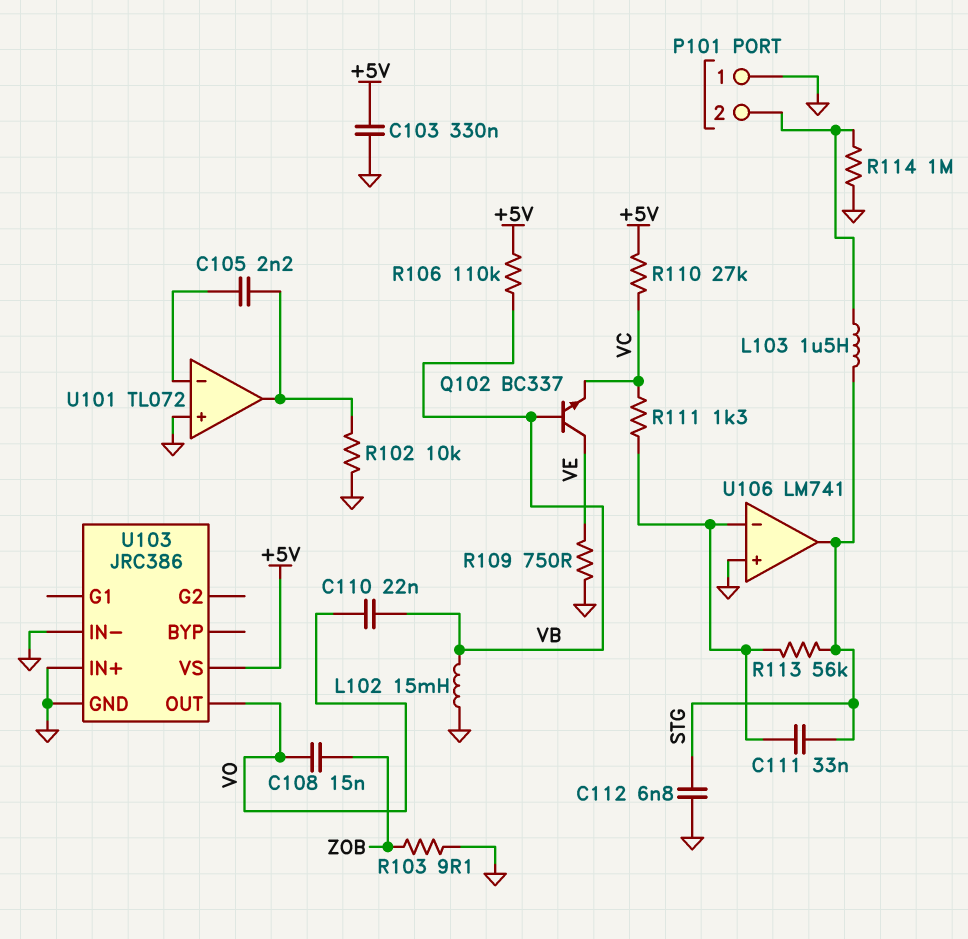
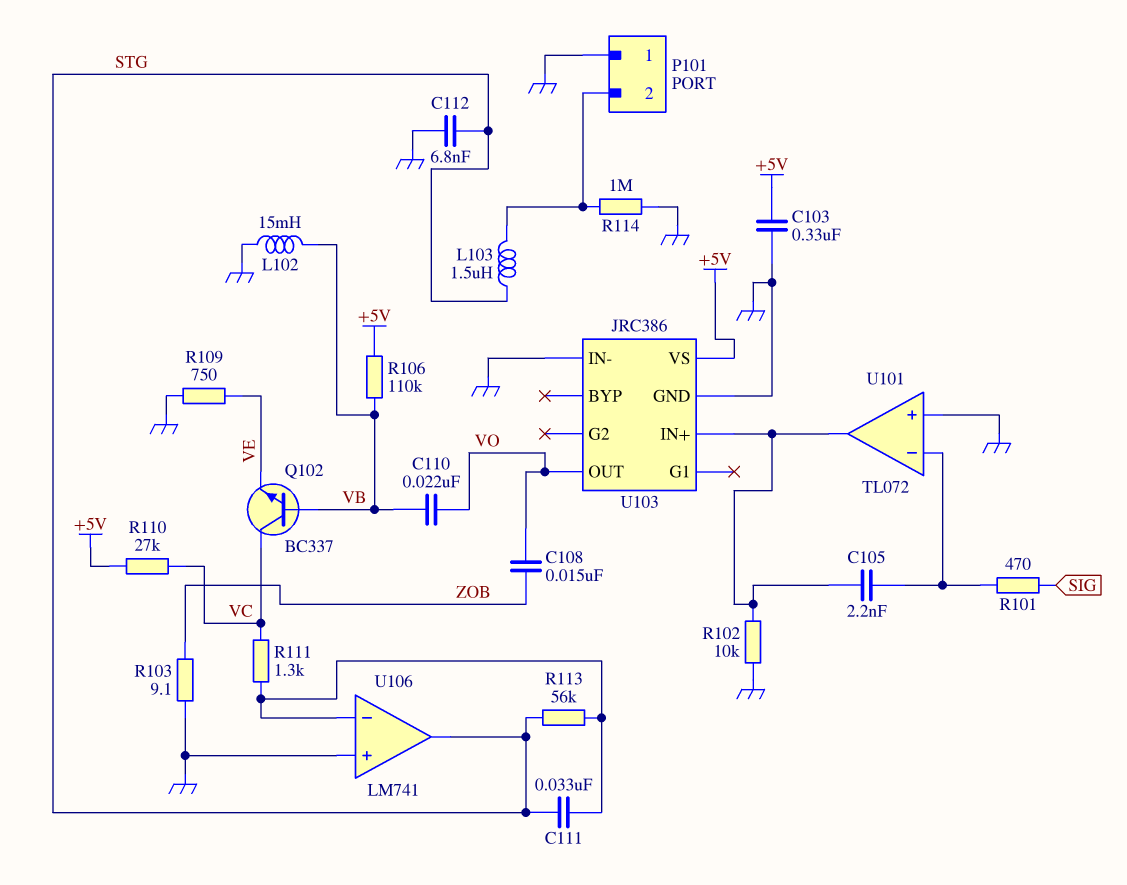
Q102: NPN BC337 (B VB, C VE, E VC) -> NPN BC337 (B VB, C VC, E VE)
R101: none -> 470 (SIG, U101/in-)
U103 pin IN+: GND -> U101/out

